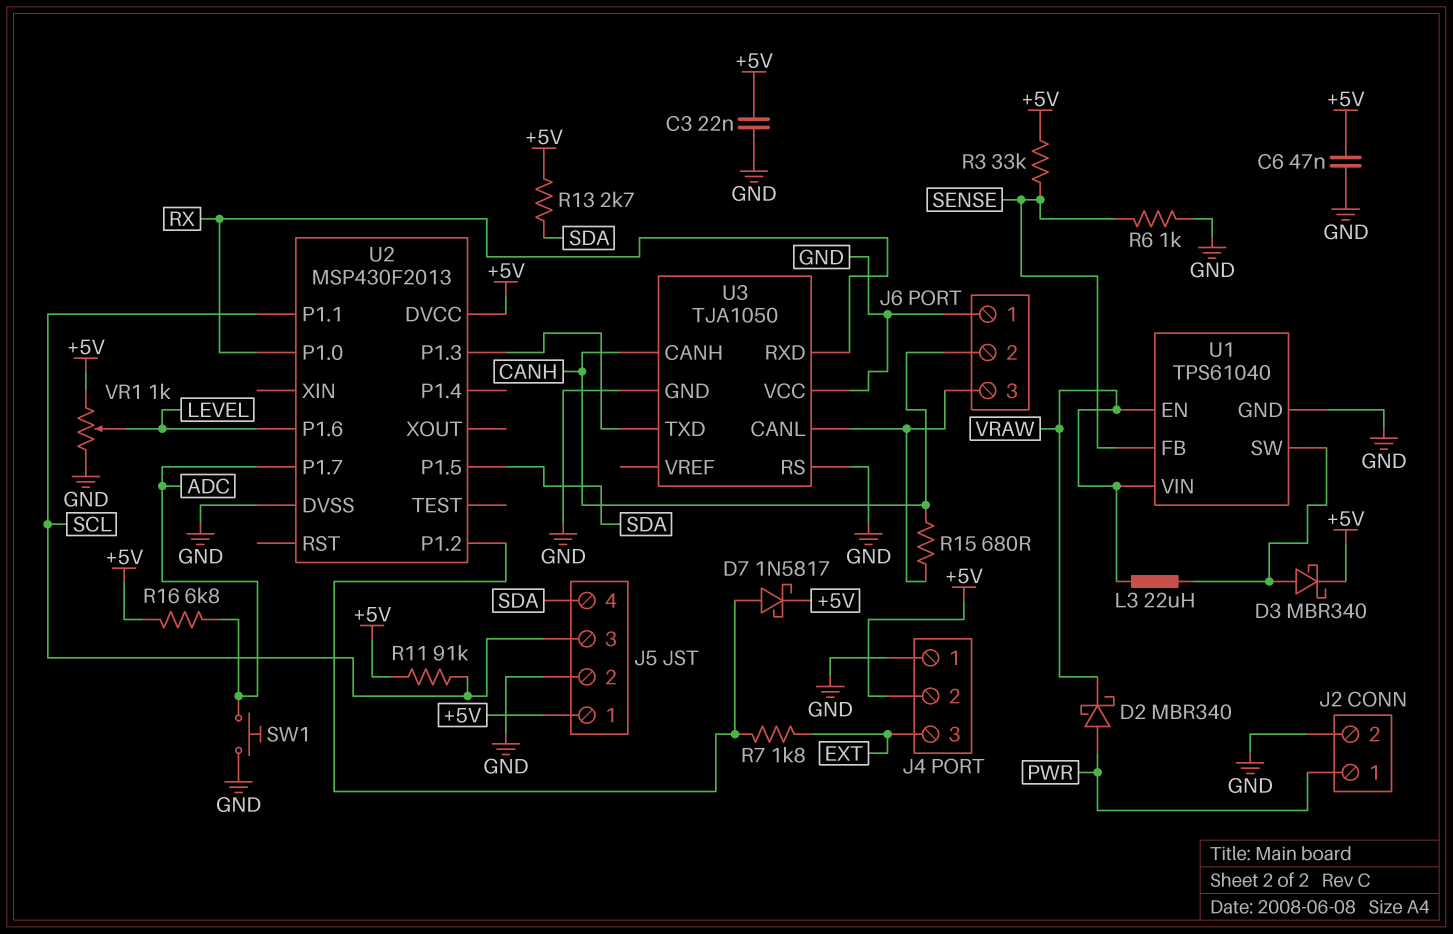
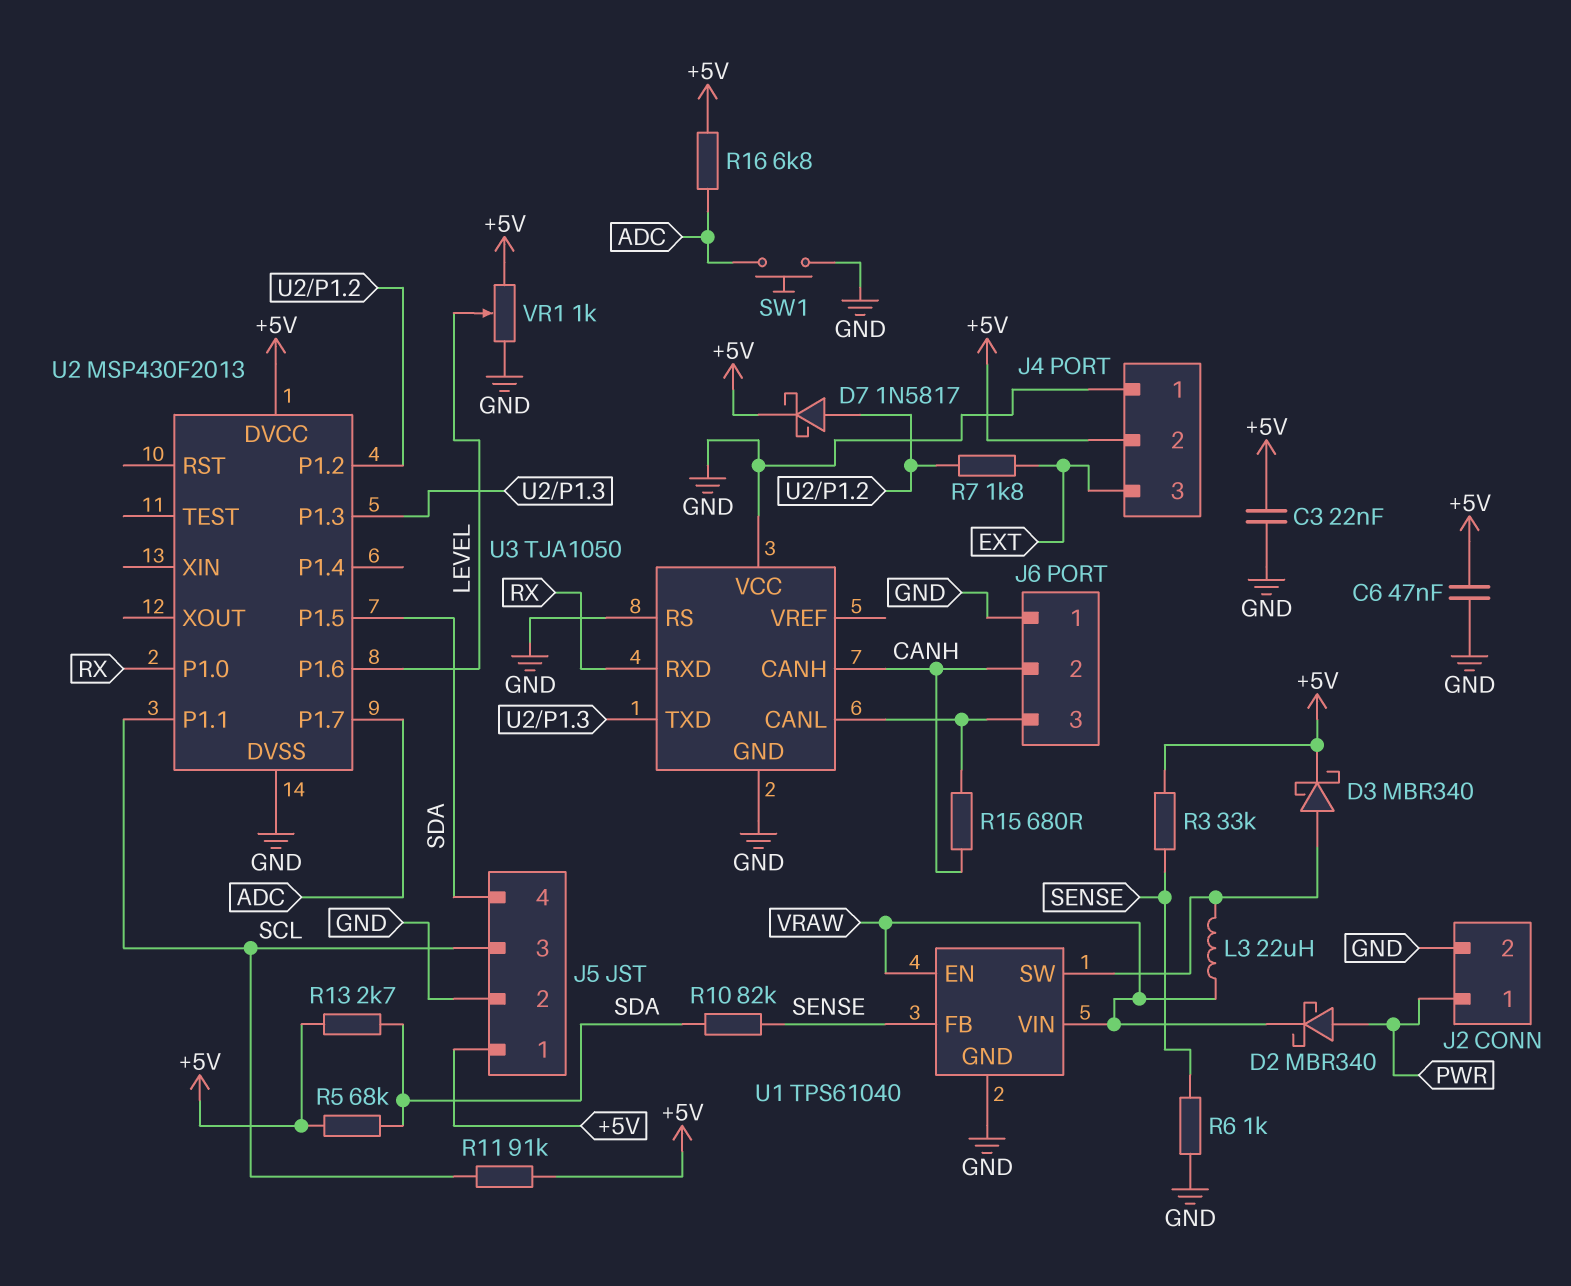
R5: none -> 68k (+5V, SDA)
R10: none -> 82k (SDA, SENSE)

